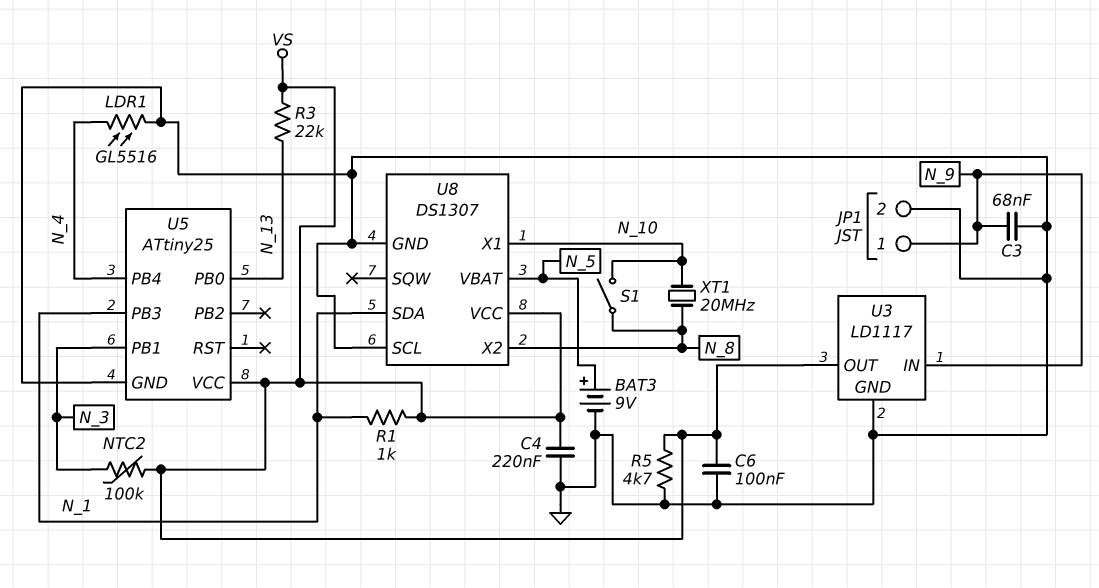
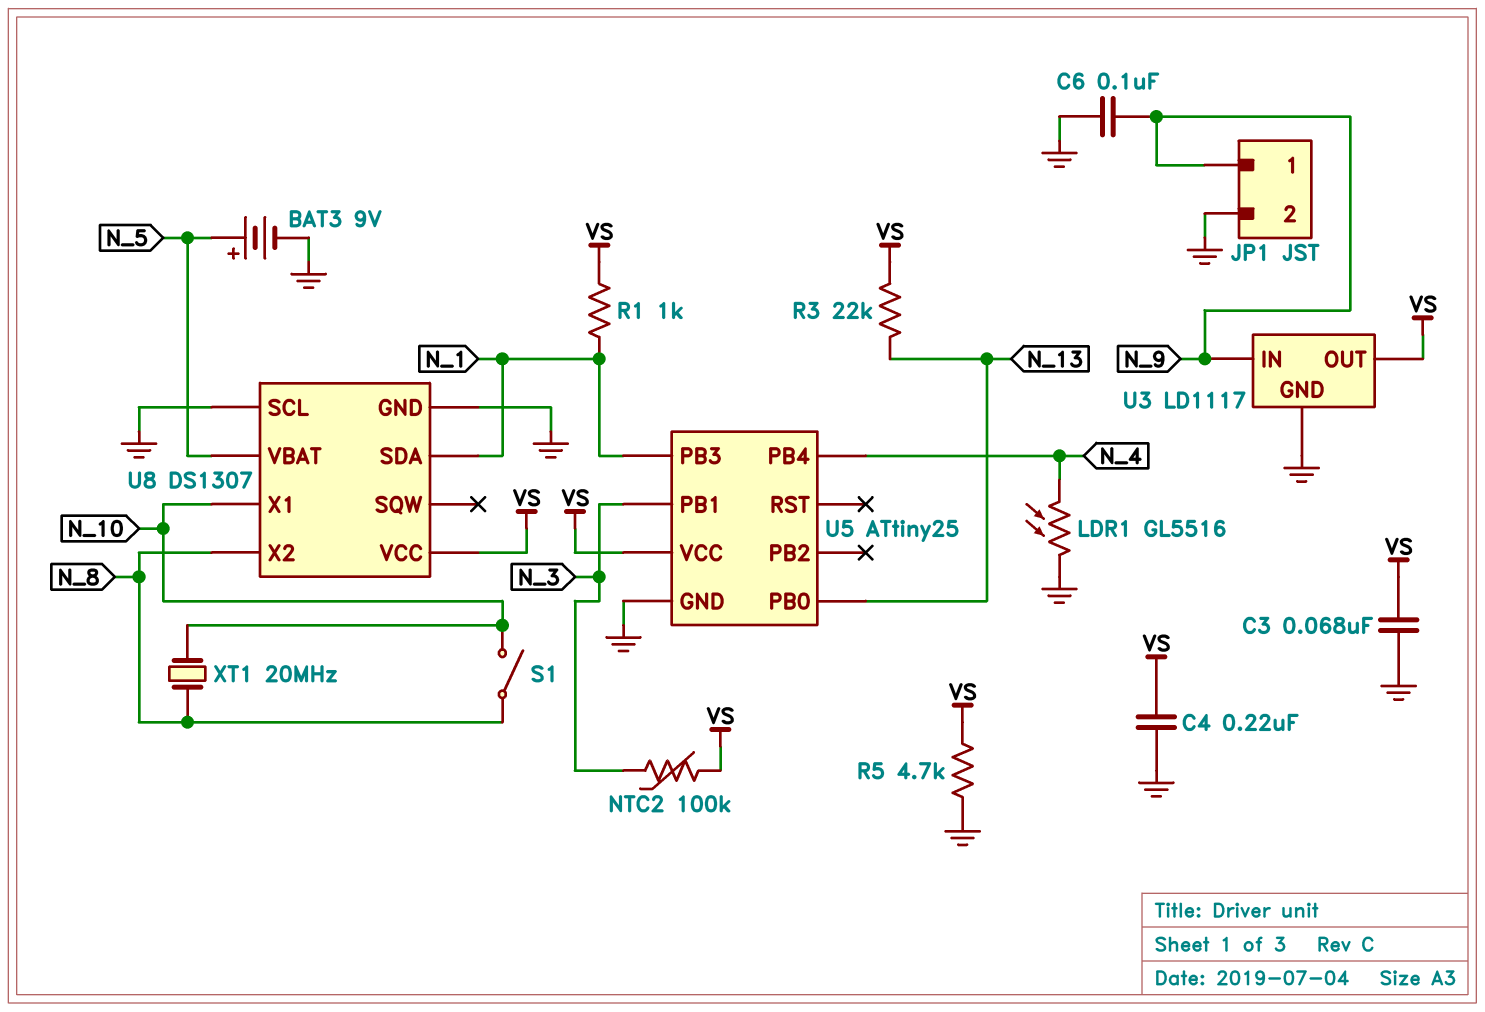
C3: 68nF (GND, N_9) -> 68nF (GND, VS)
C6: 100nF (GND, VS) -> 100nF (GND, N_9)

